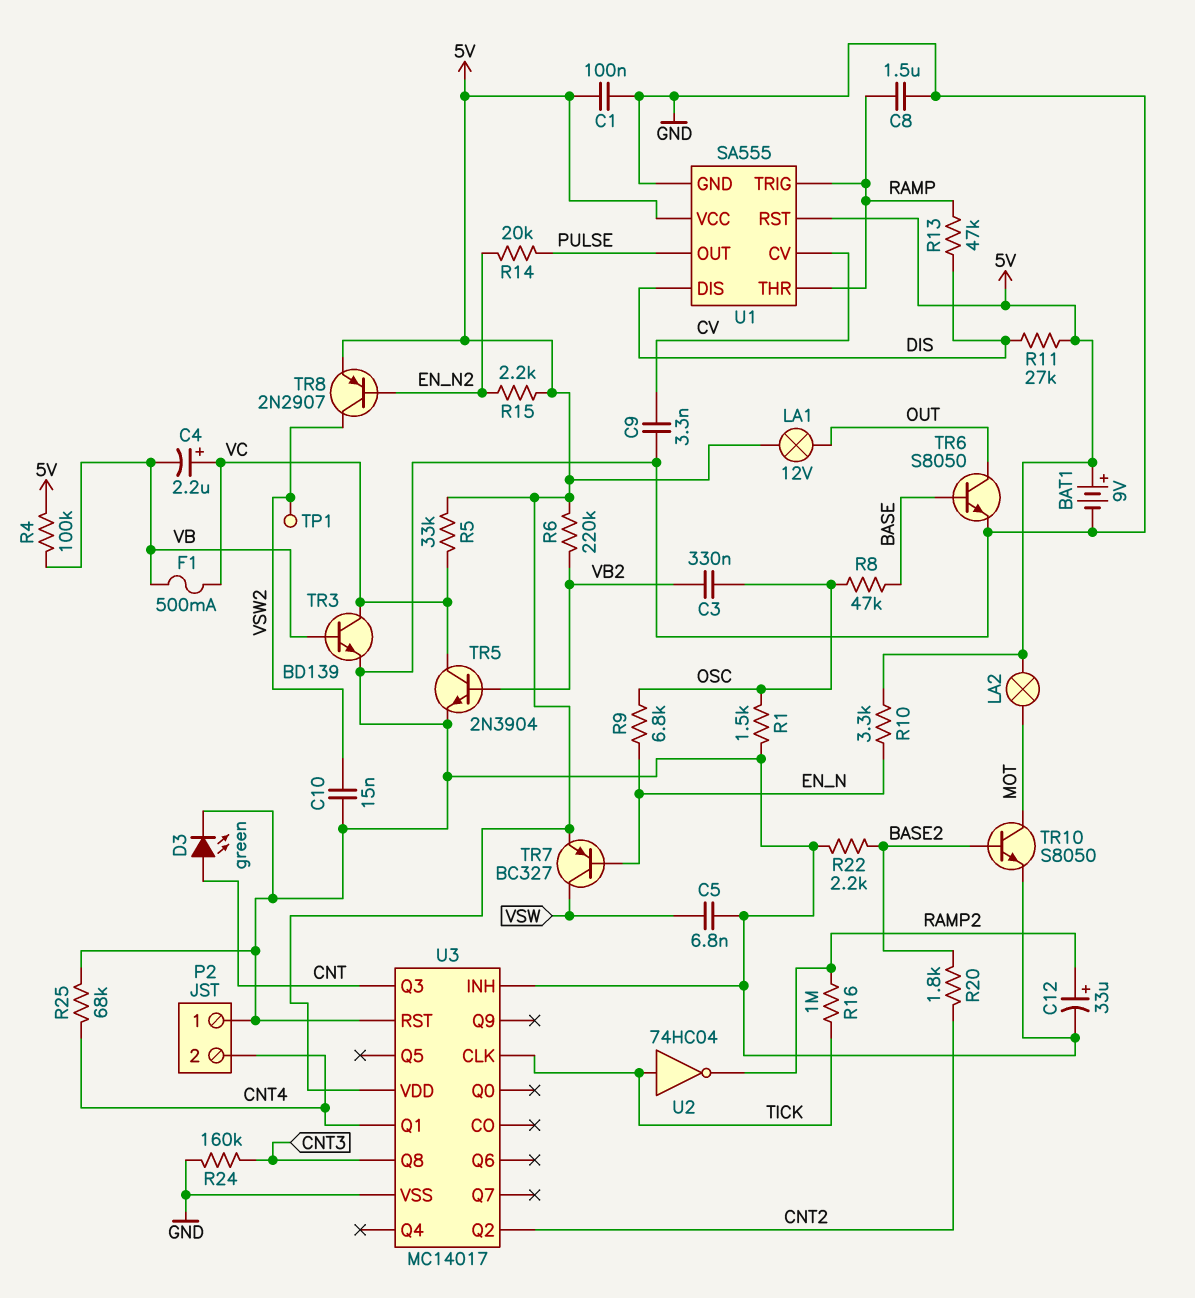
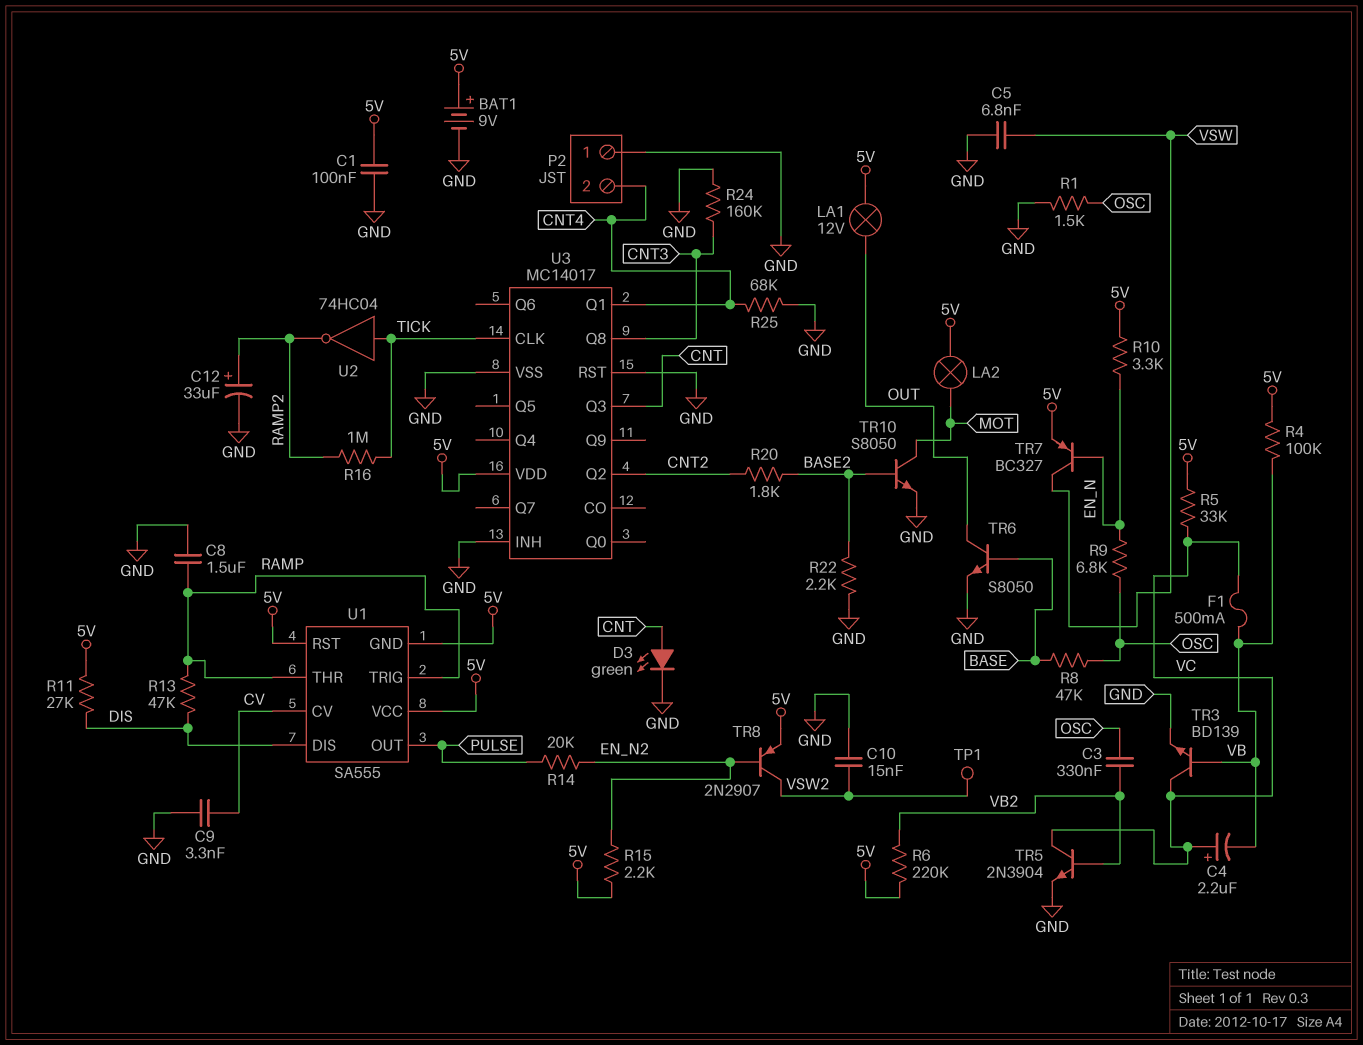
U1 pin GND: GND -> 5V

